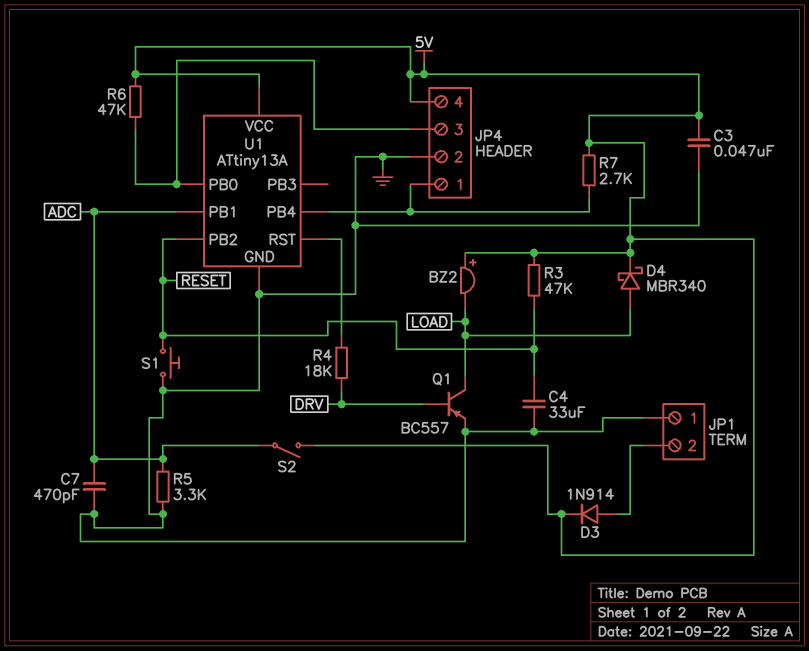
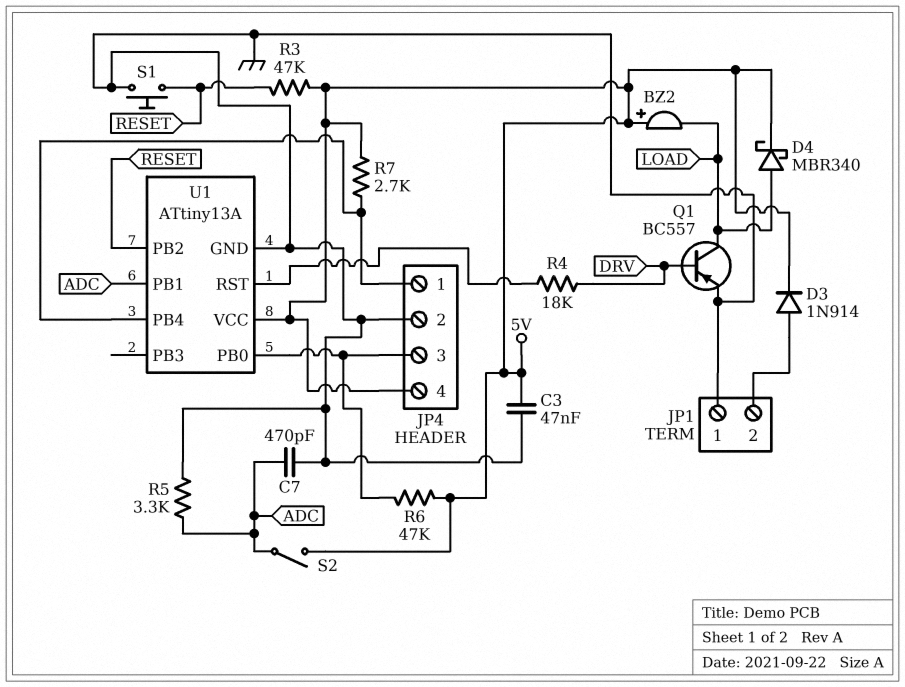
C4: 33uF (GND, RESET) -> none

